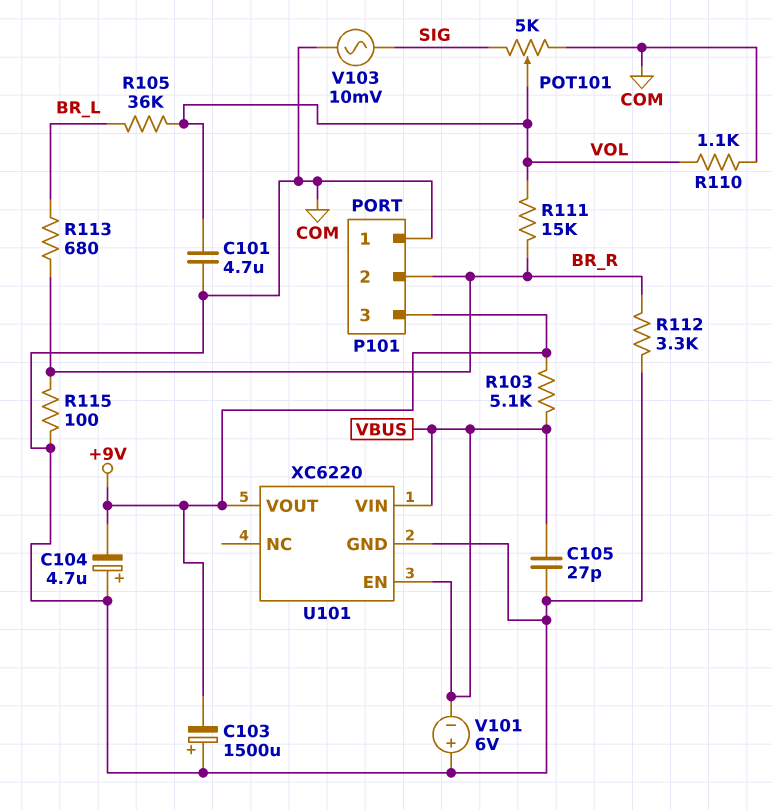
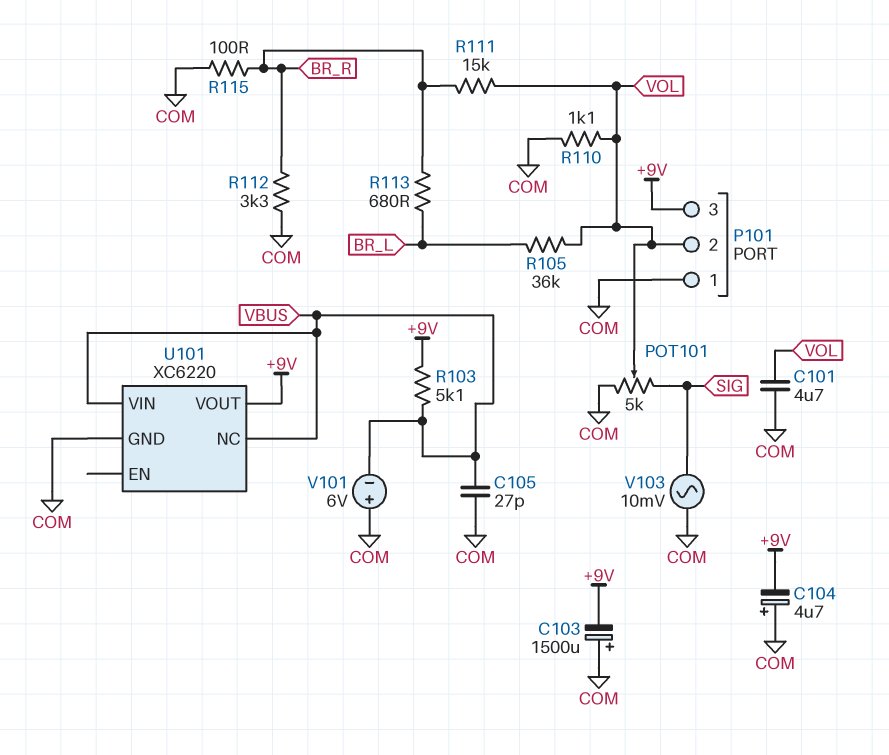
P101 pin 2: BR_R -> VOL
U101 pin EN: VBUS -> none
U101 pin NC: none -> VBUS

